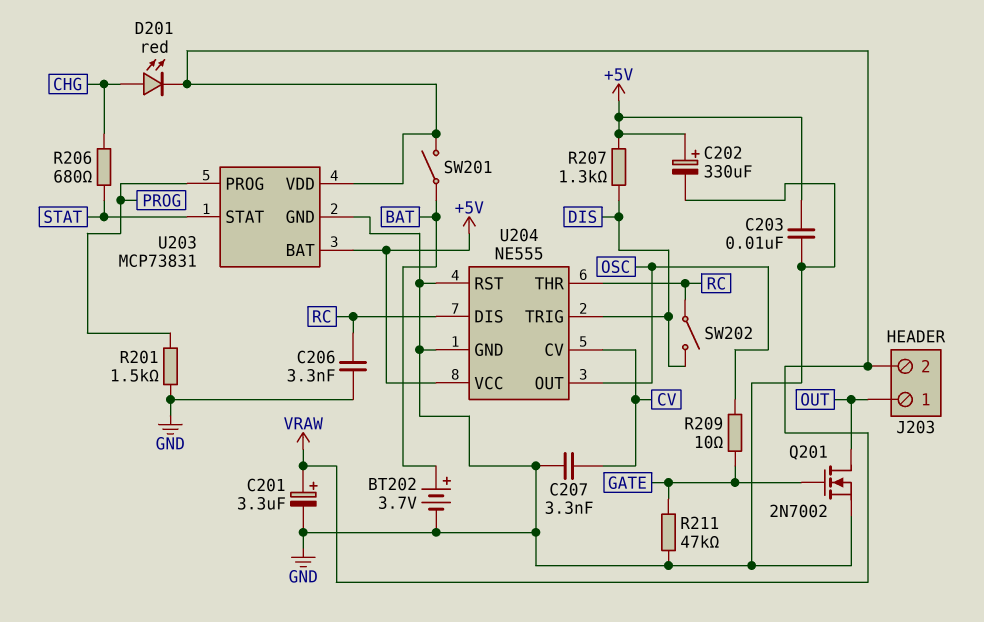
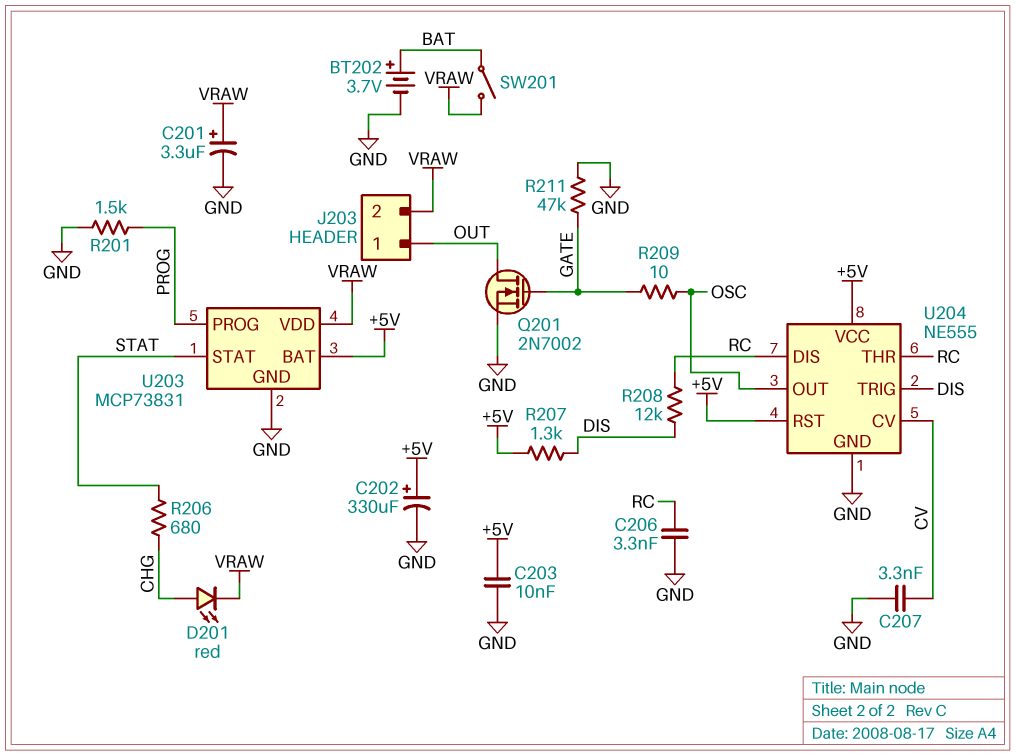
R208: none -> 12k (DIS, RC)
SW202: switch (DIS, RC) -> none
U204 pin RST: GND -> +5V

